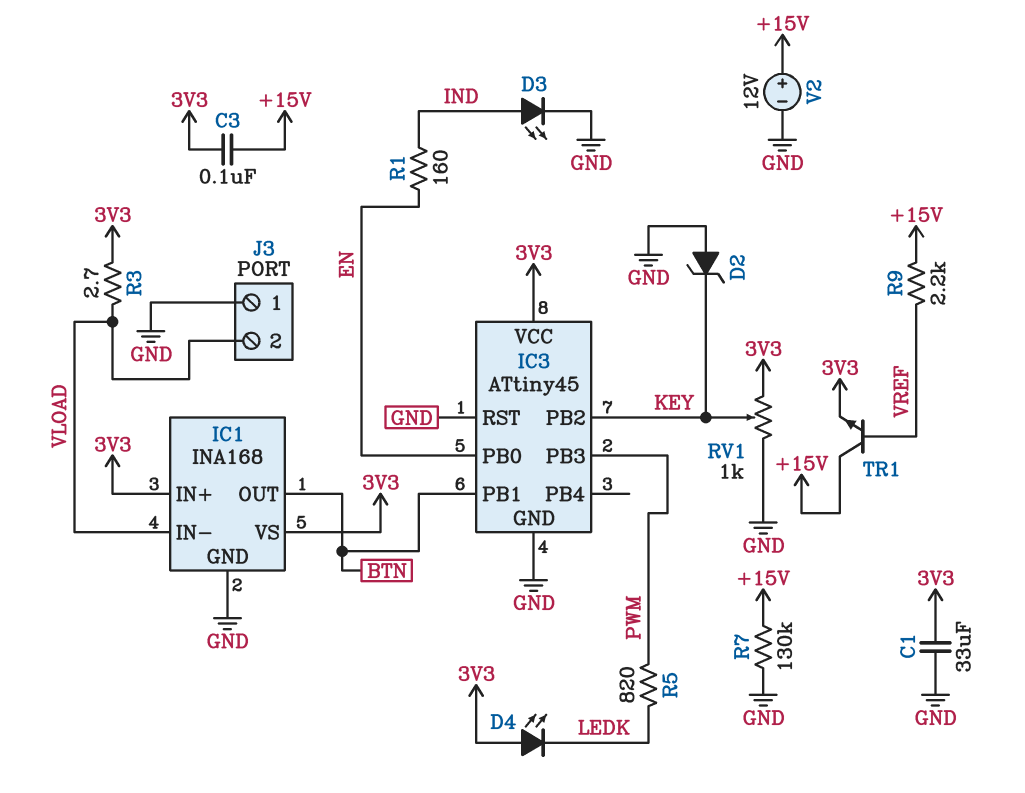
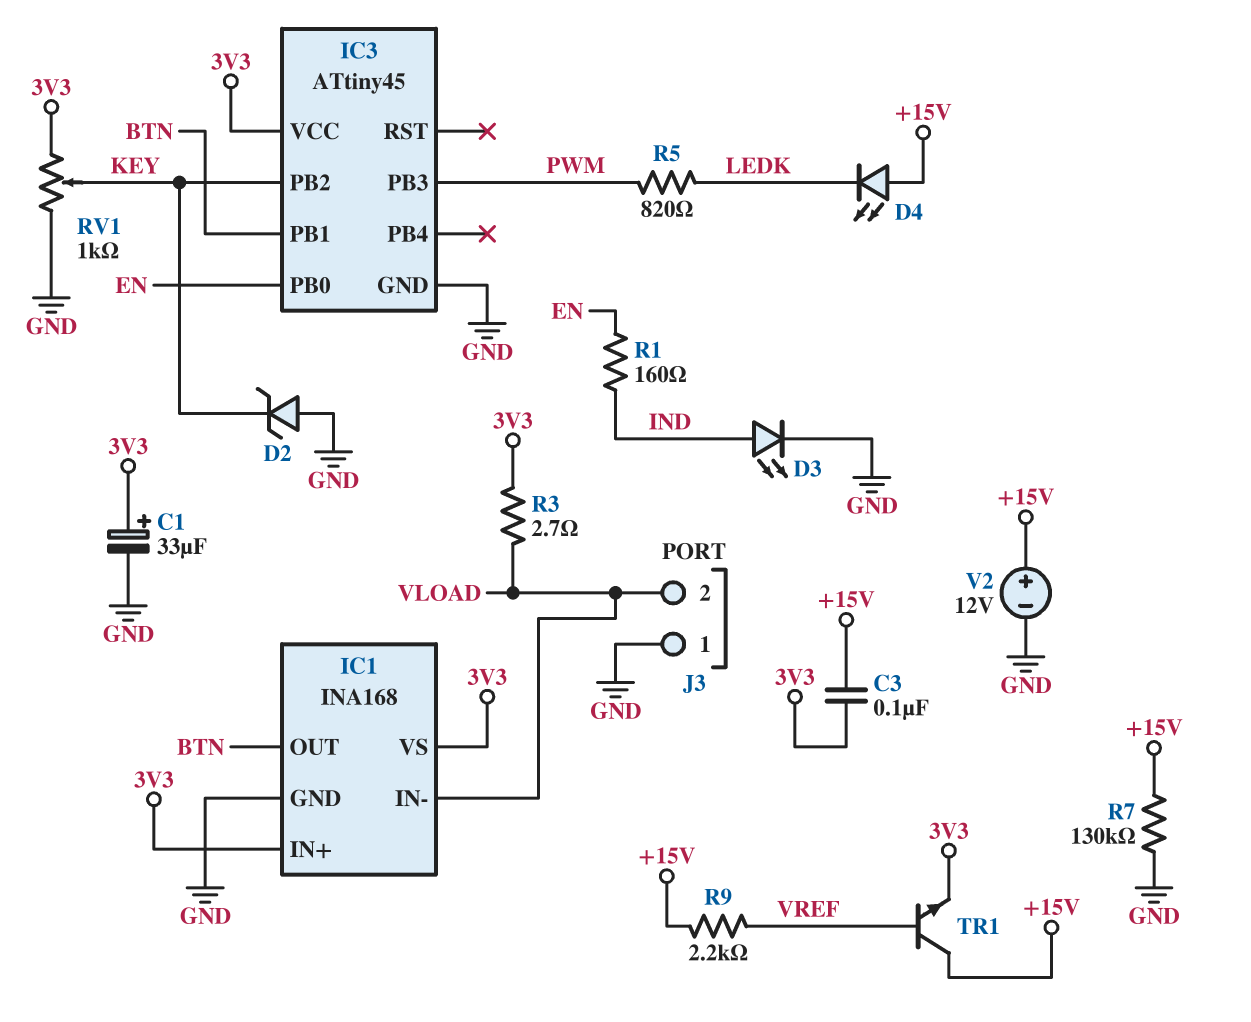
C1: 33uF (3V3, GND) -> 33uF (plus 3V3, minus GND)
D4: LED (A 3V3, K LEDK) -> LED (A +15V, K LEDK)
IC3 pin RST: GND -> none

